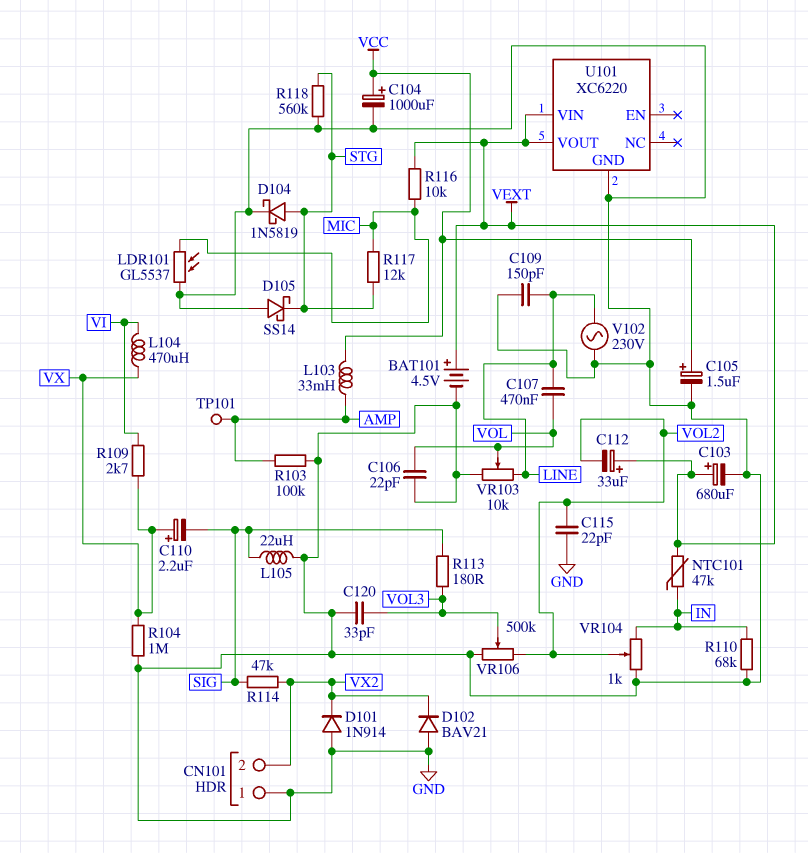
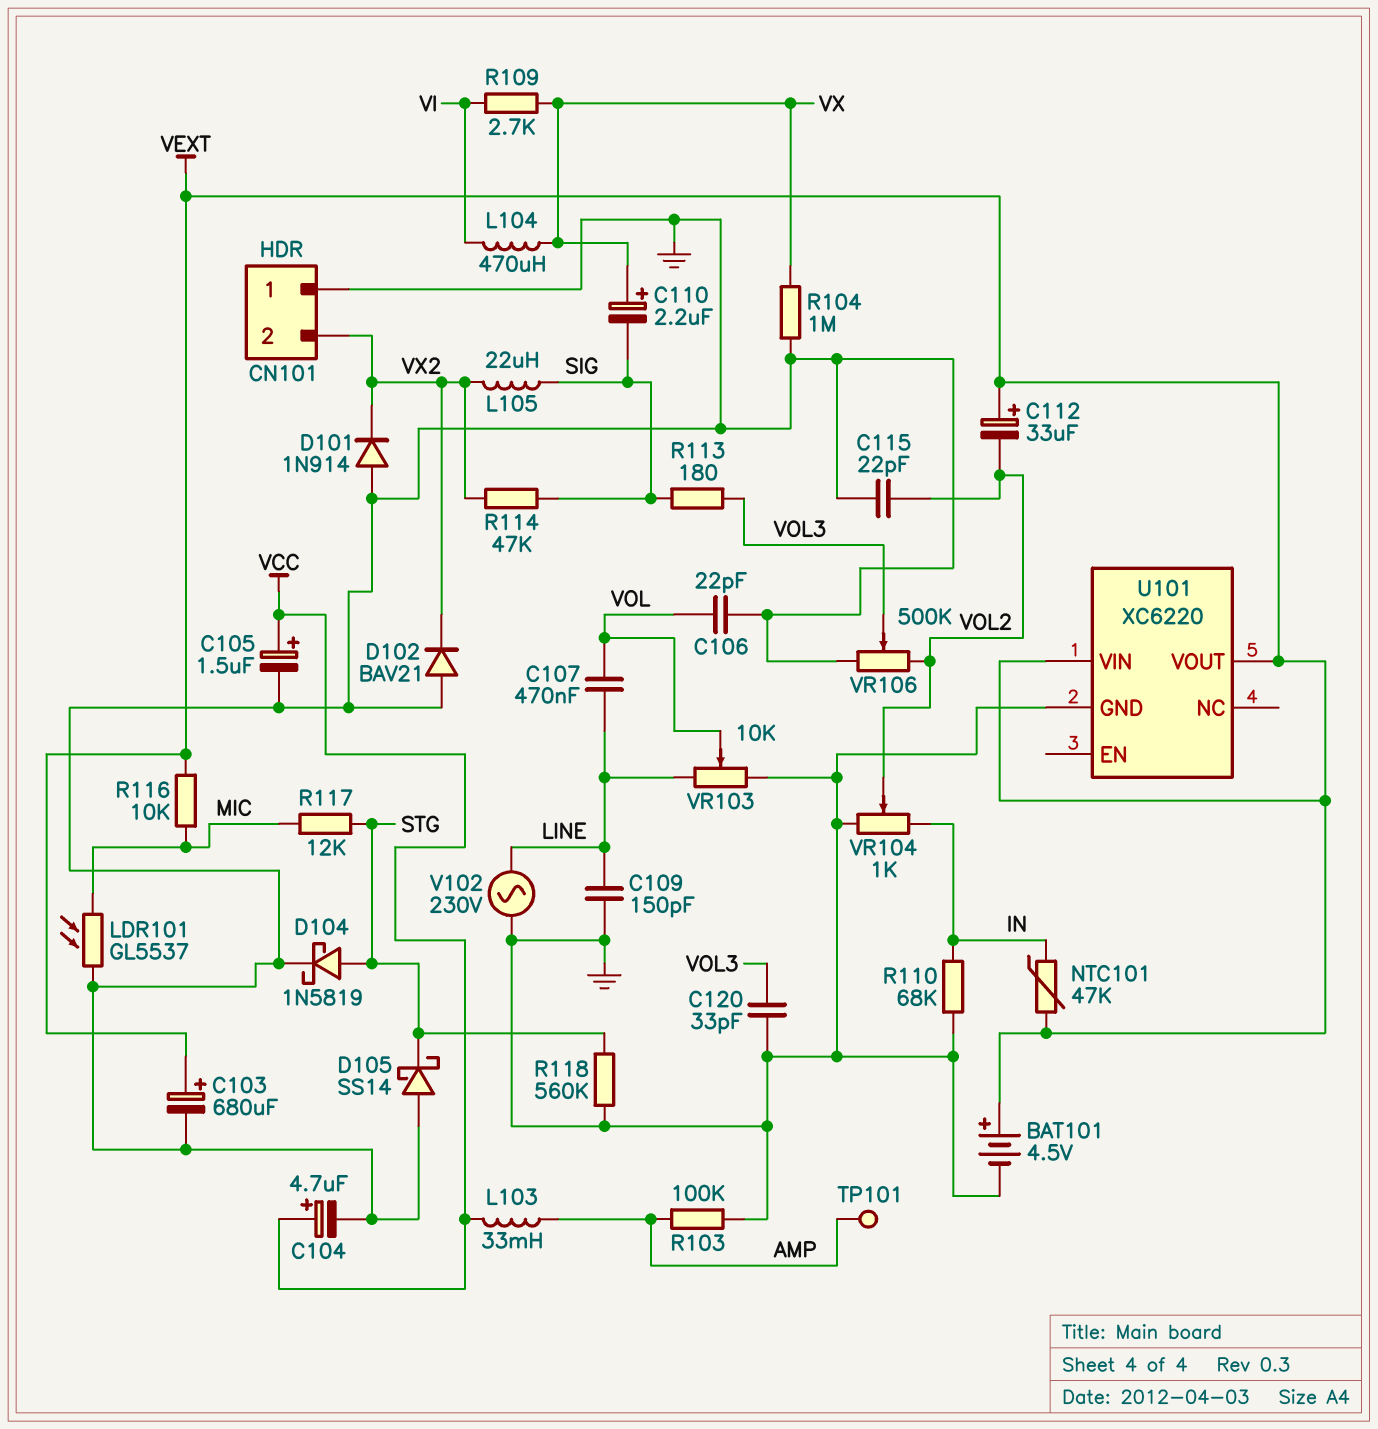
C104: 1000uF (plus VCC, minus GND) -> 4.7uF (plus VCC, minus GND)
L105: 22uH (GND, SIG) -> 22uH (SIG, VX2)

